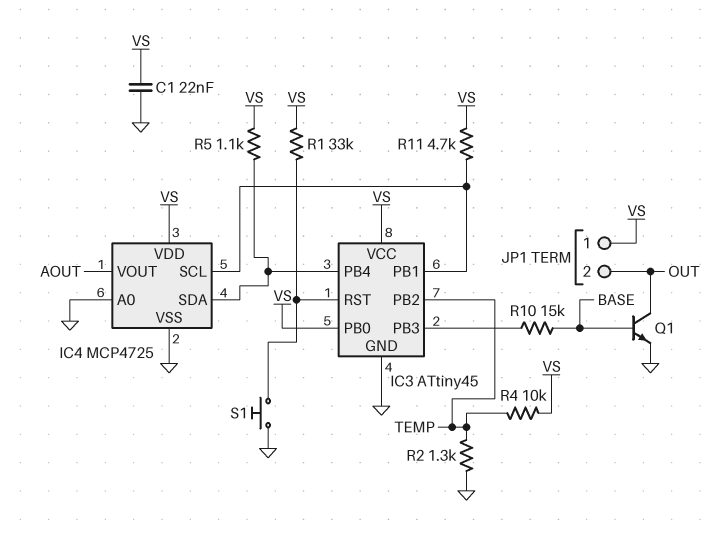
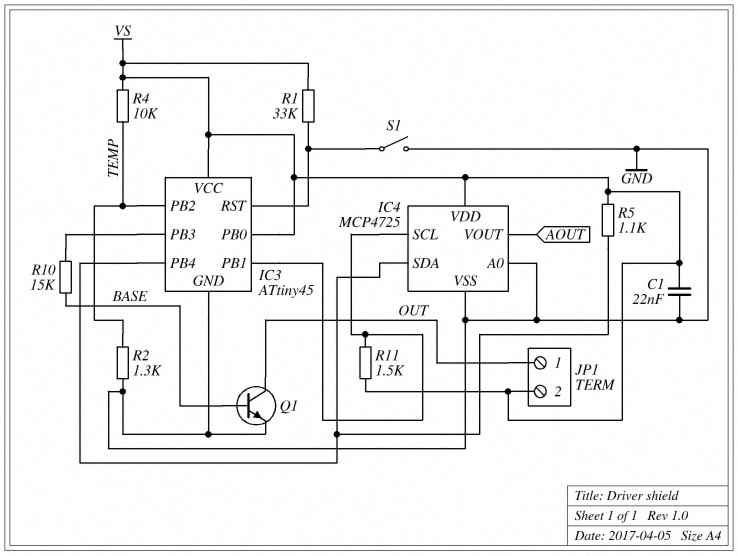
JP1 pin 1: VS -> OUT
JP1 pin 2: OUT -> VS
R11: 4.7k (IC3/PB1, VS) -> 1.5k (IC3/PB1, VS)
S1: button (GND, IC3/RST) -> switch (GND, IC3/RST)

